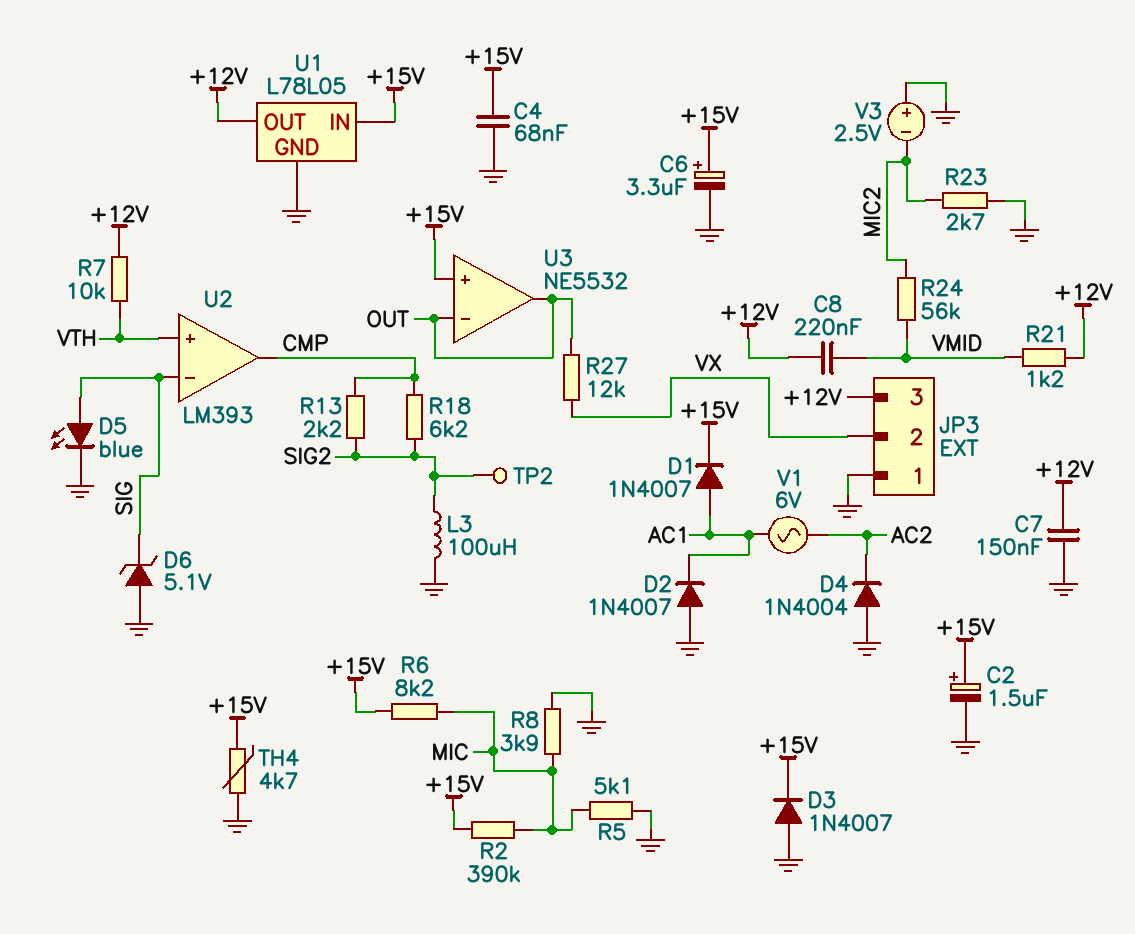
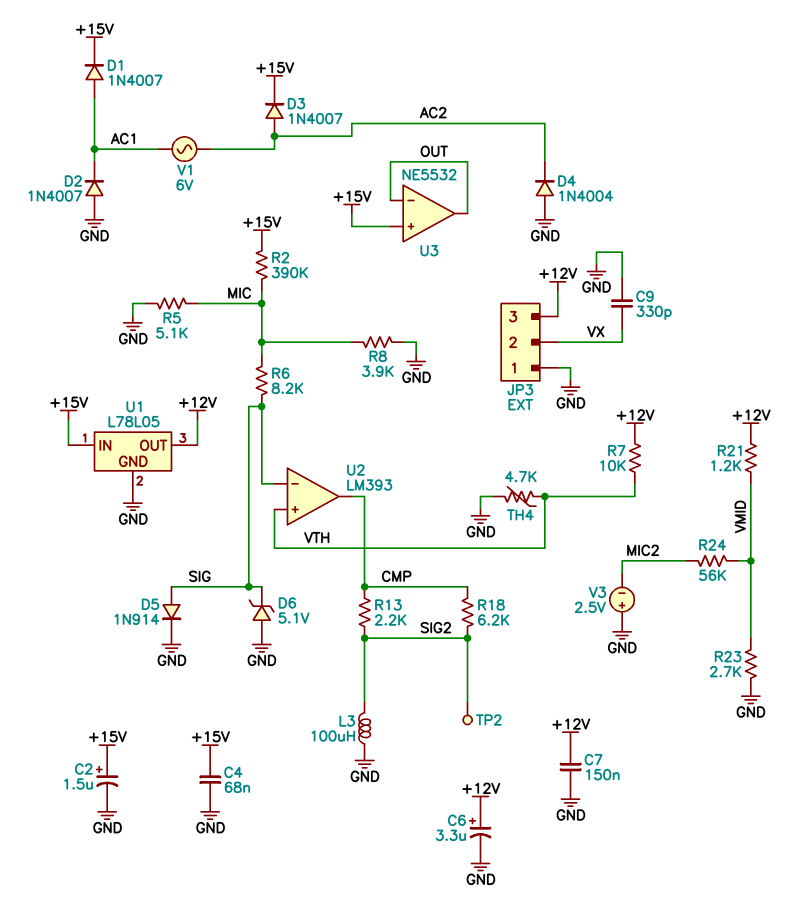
C6: 3.3uF (plus +15V, minus GND) -> 3.3uF (plus +12V, minus GND)
C8: 220nF (+12V, VMID) -> none
C9: none -> 330pF (GND, VX)
D3: diode 1N4007 (A GND, K +15V) -> diode 1N4007 (A AC2, K +15V)
D5: LED blue (A SIG, K GND) -> diode 1N914 (A SIG, K GND)
R6: 8.2k (+15V, MIC) -> 8.2k (MIC, SIG)
R23: 2.7k (GND, MIC2) -> 2.7k (GND, VMID)
R27: 12k (OUT, VX) -> none
TH4: 4.7k (+15V, GND) -> 4.7k (GND, VTH)

